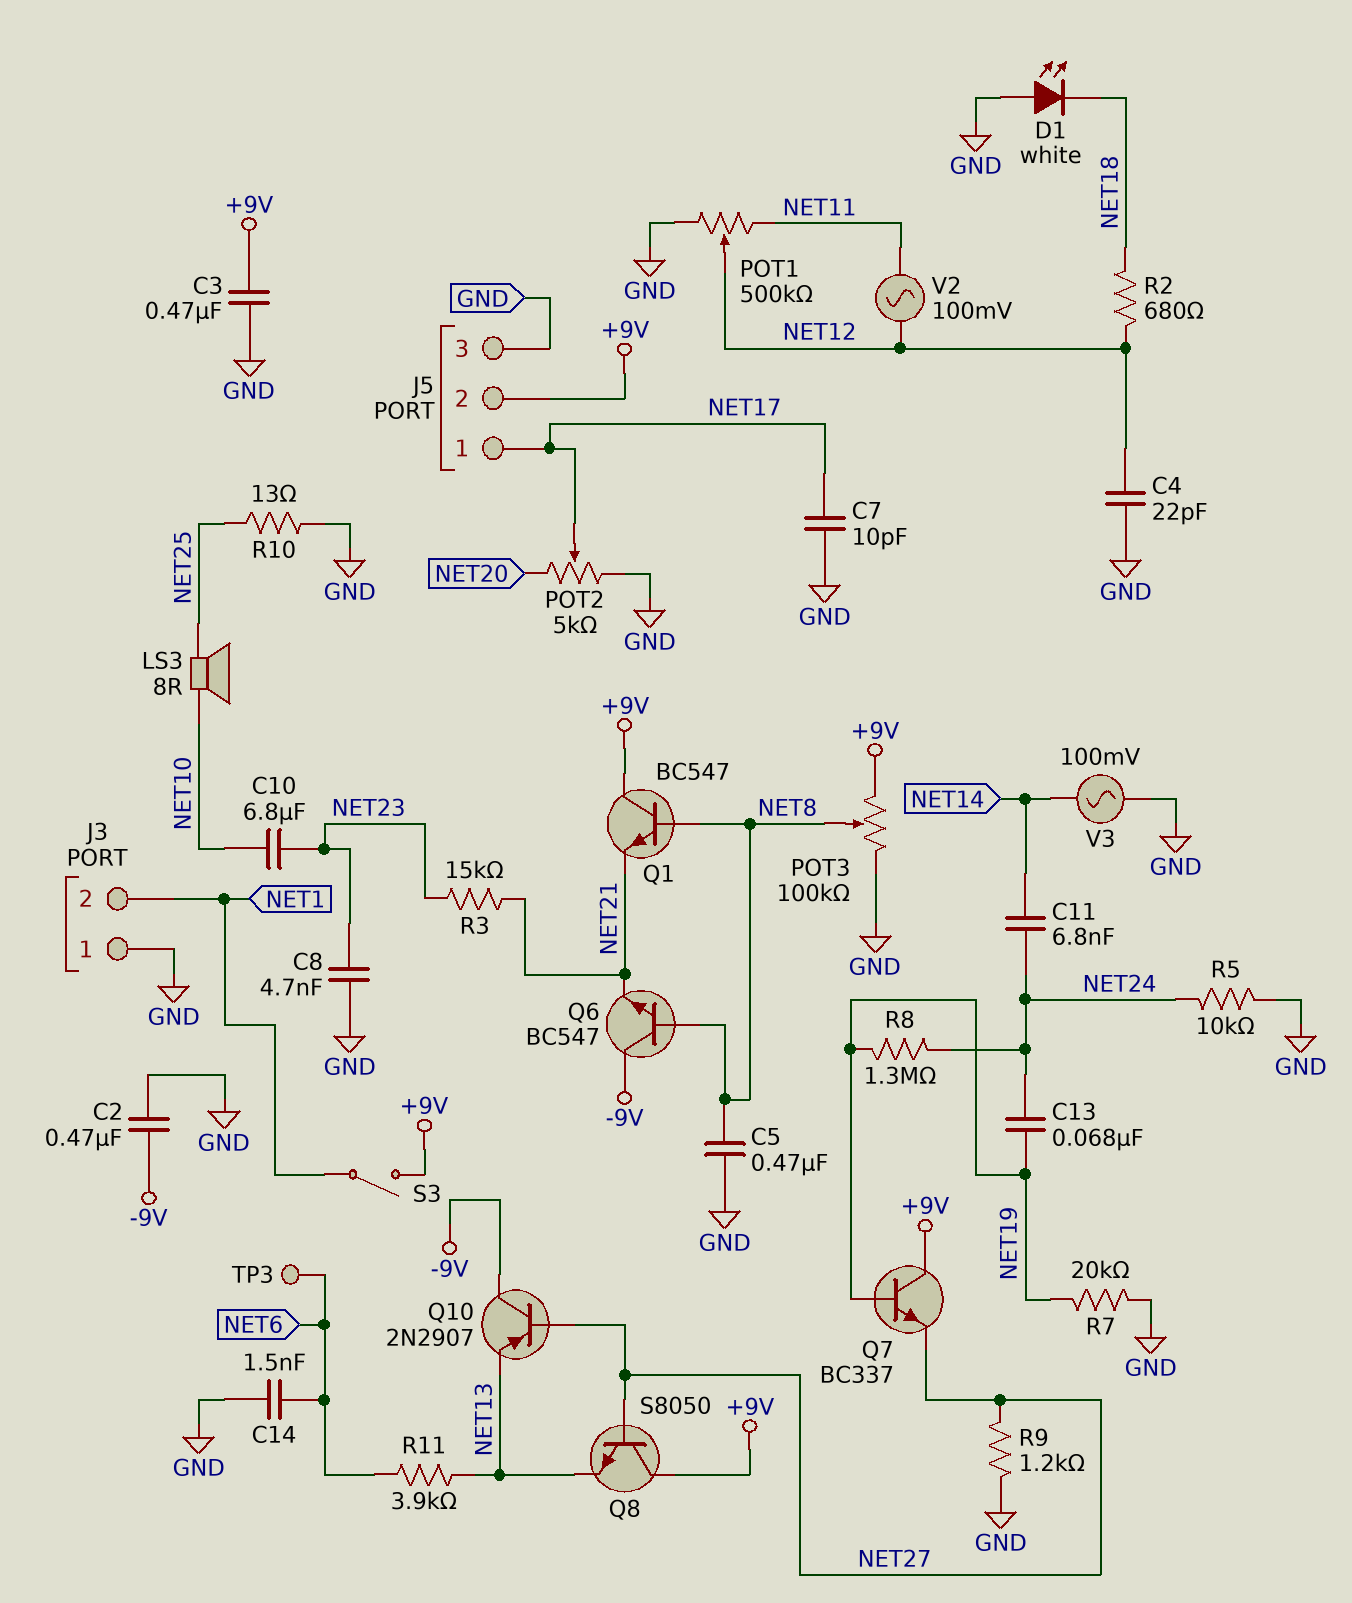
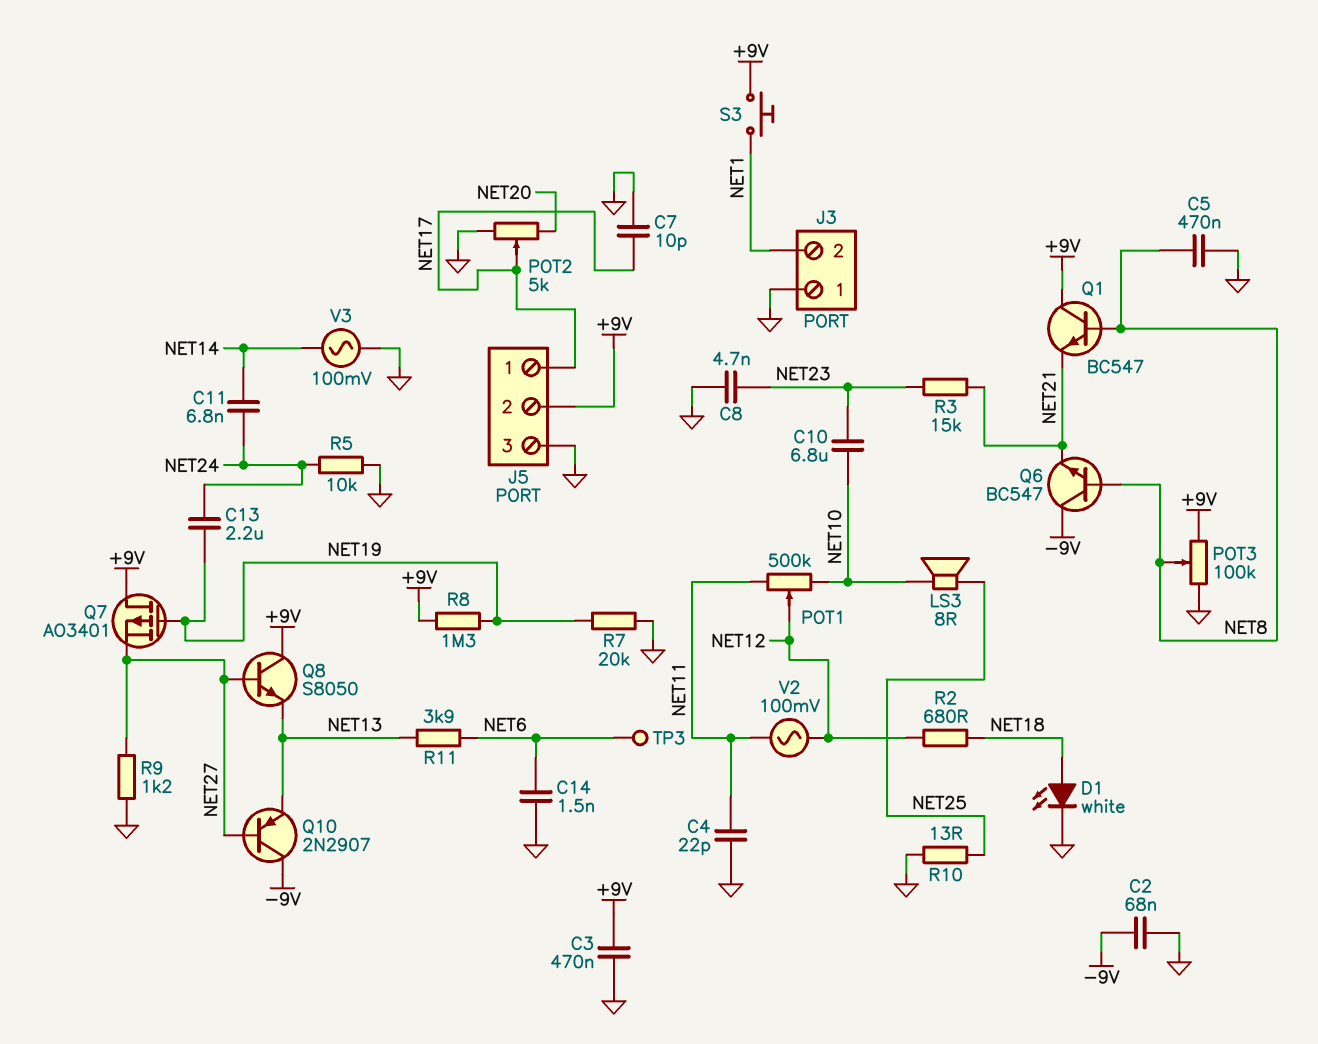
C2: 470nF (-9V, GND) -> 68nF (-9V, GND)
C4: 22pF (GND, NET12) -> 22pF (GND, NET11)
C13: 68nF (NET19, NET24) -> 2.2uF (NET19, NET24)
D1: LED white (A GND, K NET18) -> LED white (A NET18, K GND)
POT1: 500k (GND, NET11, wiper NET12) -> 500k (NET10, NET11, wiper NET12)
Q7: NPN BC337 (B NET19, C +9V, E NET27) -> PMOS AO3401 (G NET19, D +9V, S NET27)
R8: 1.3M (NET19, NET24) -> 1.3M (+9V, NET19)
S3: switch (+9V, NET1) -> button (+9V, NET1)

